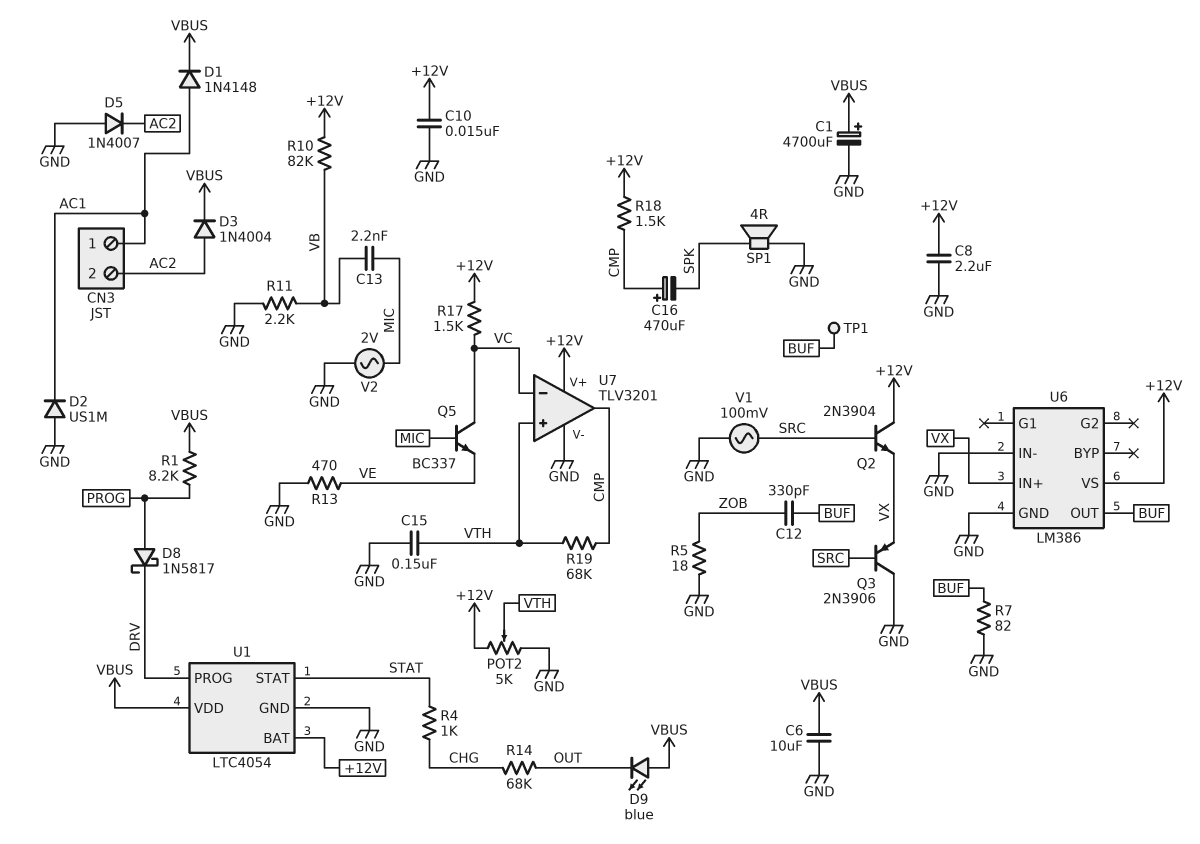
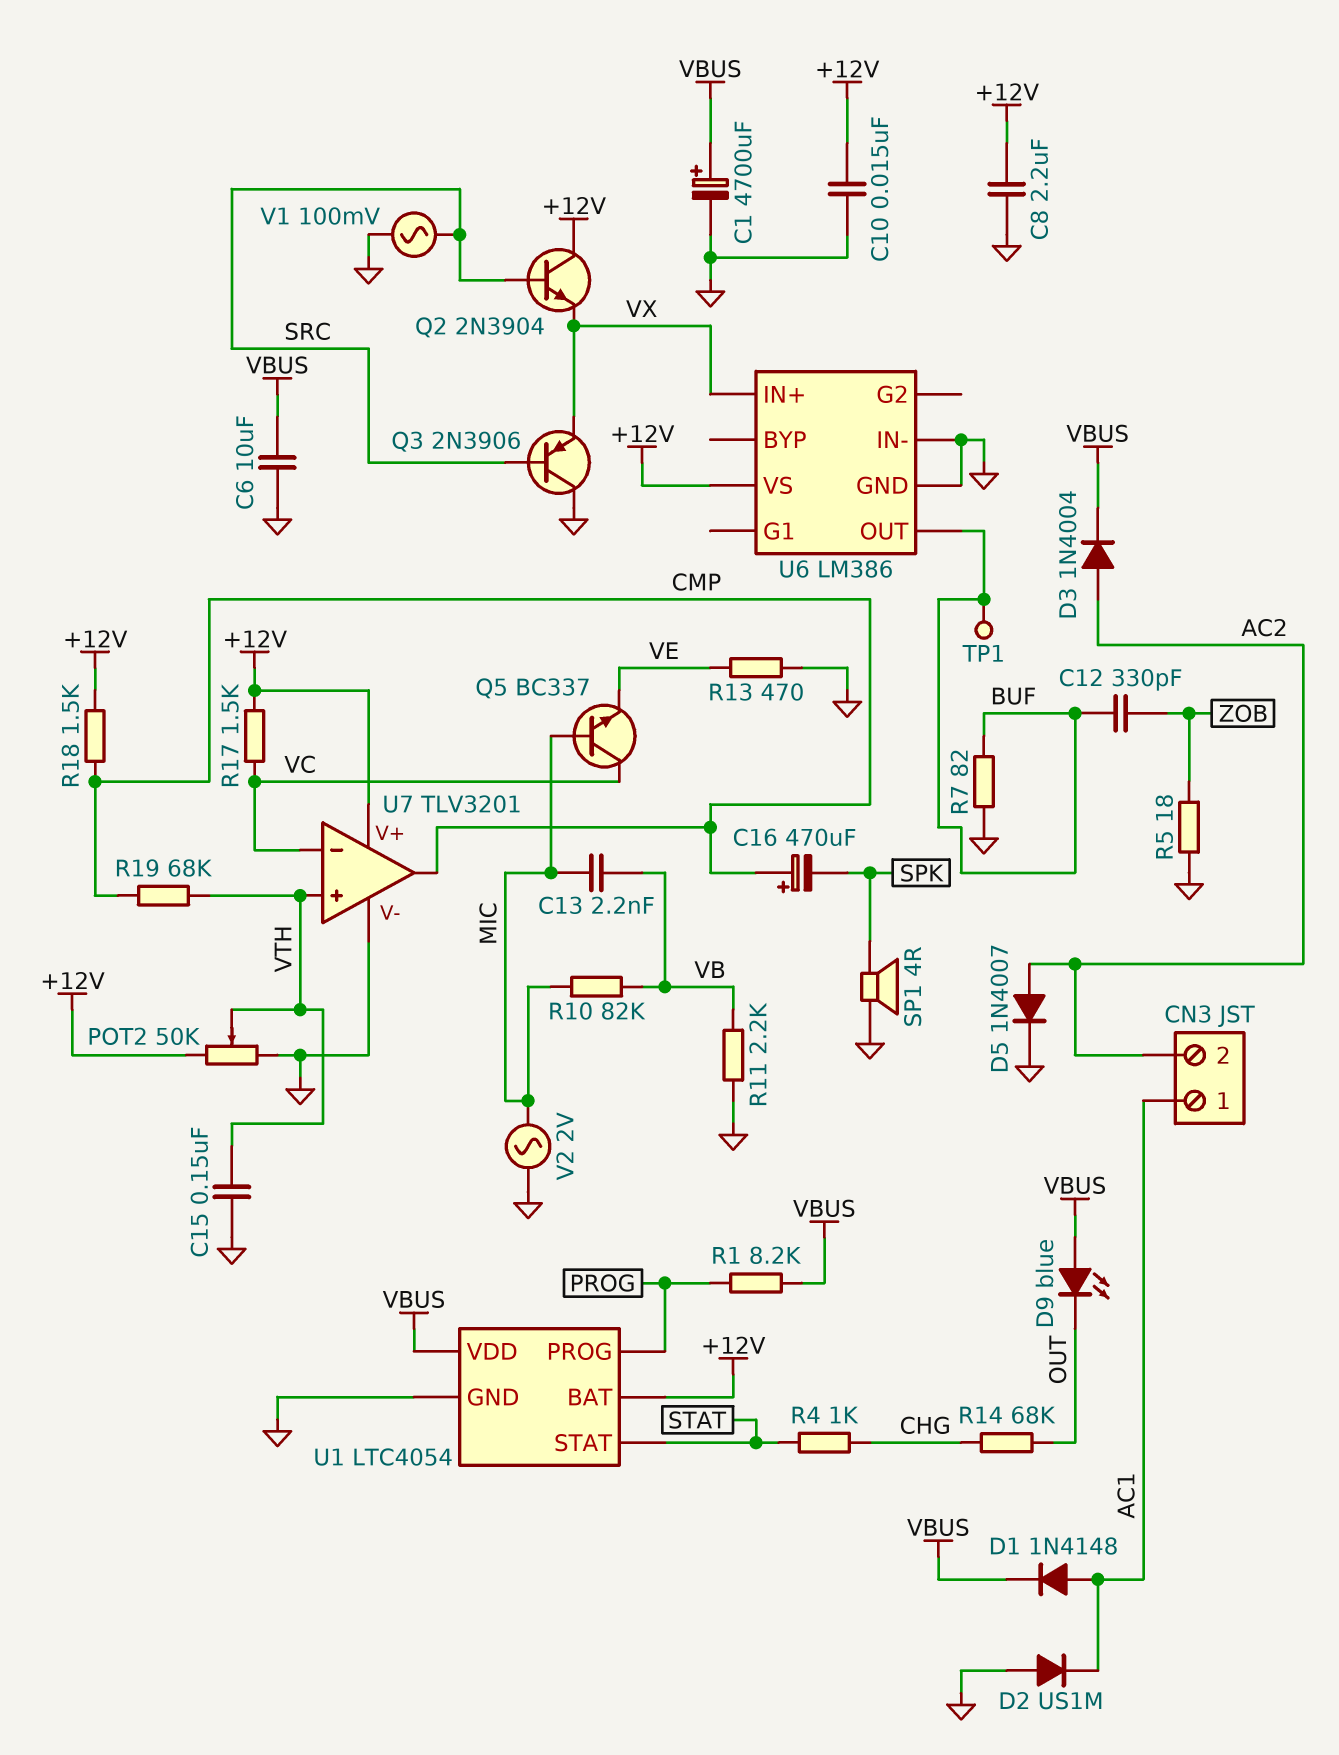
D5: diode 1N4007 (A GND, K AC2) -> diode 1N4007 (A AC2, K GND)
D8: schottky 1N5817 (A PROG, K DRV) -> none
POT2: 5k (+12V, GND, wiper VTH) -> 50k (+12V, GND, wiper VTH)
R10: 82k (+12V, VB) -> 82k (MIC, VB)
U1 pin PROG: DRV -> PROG

